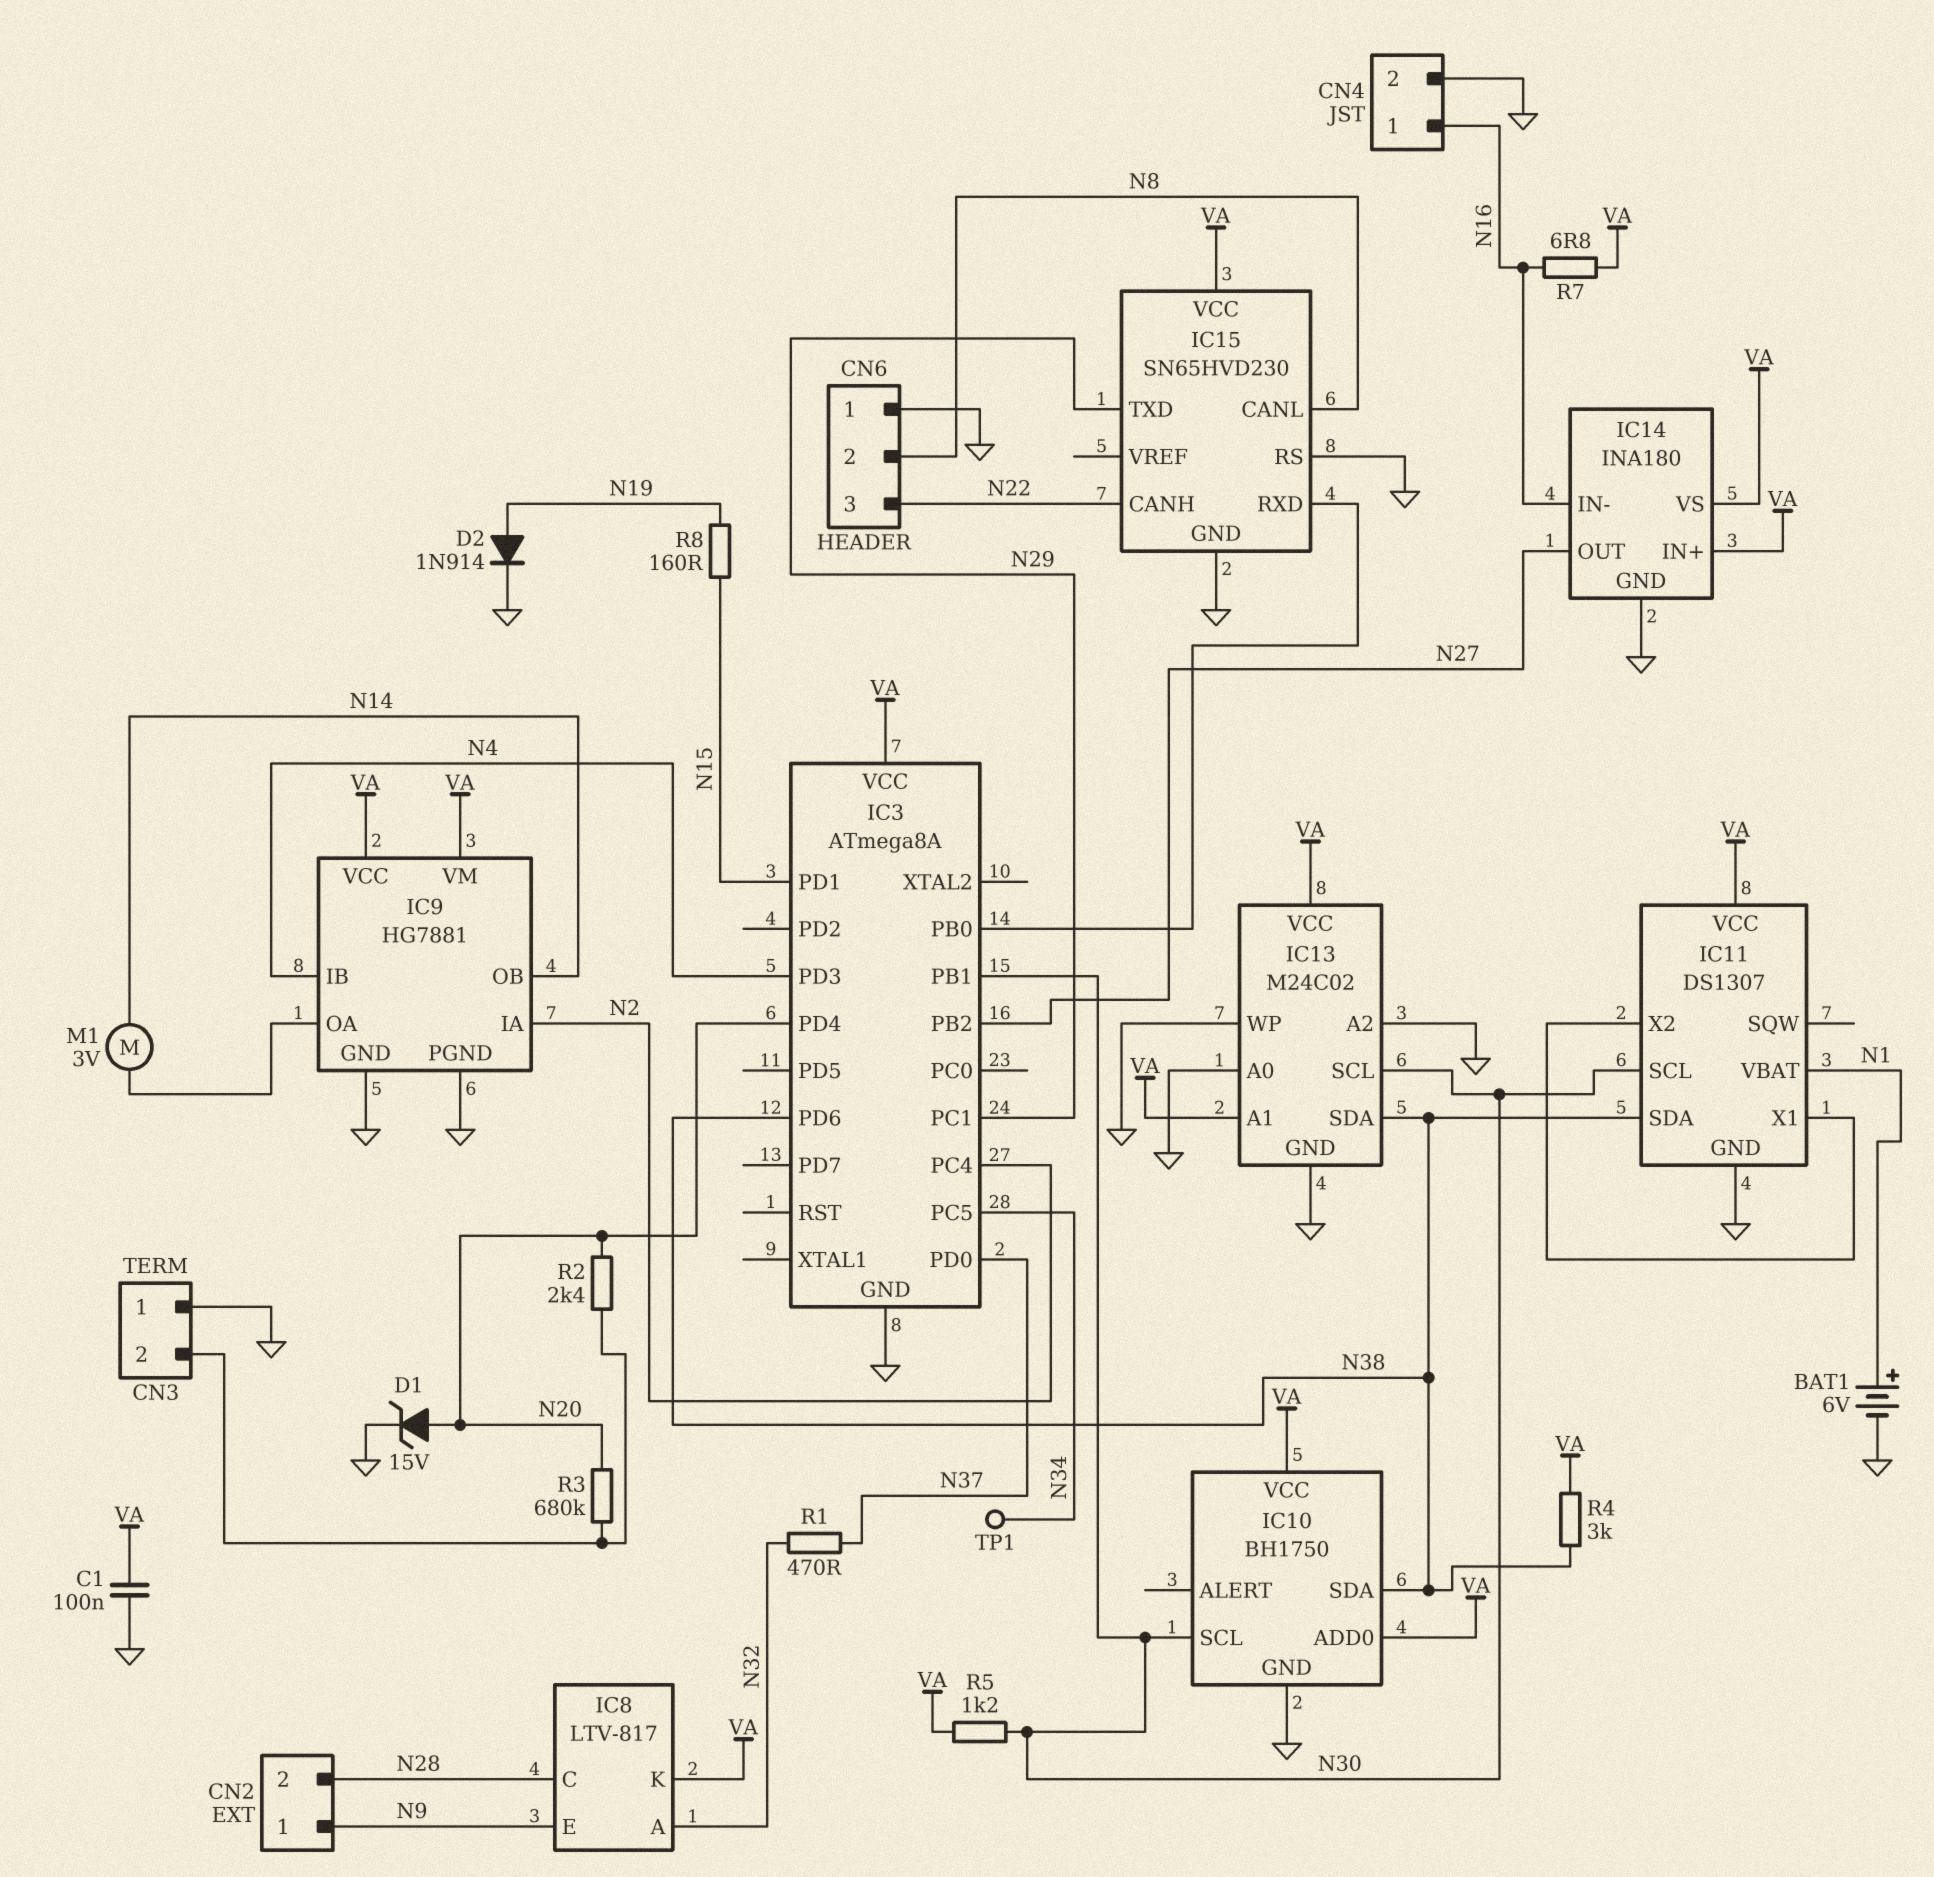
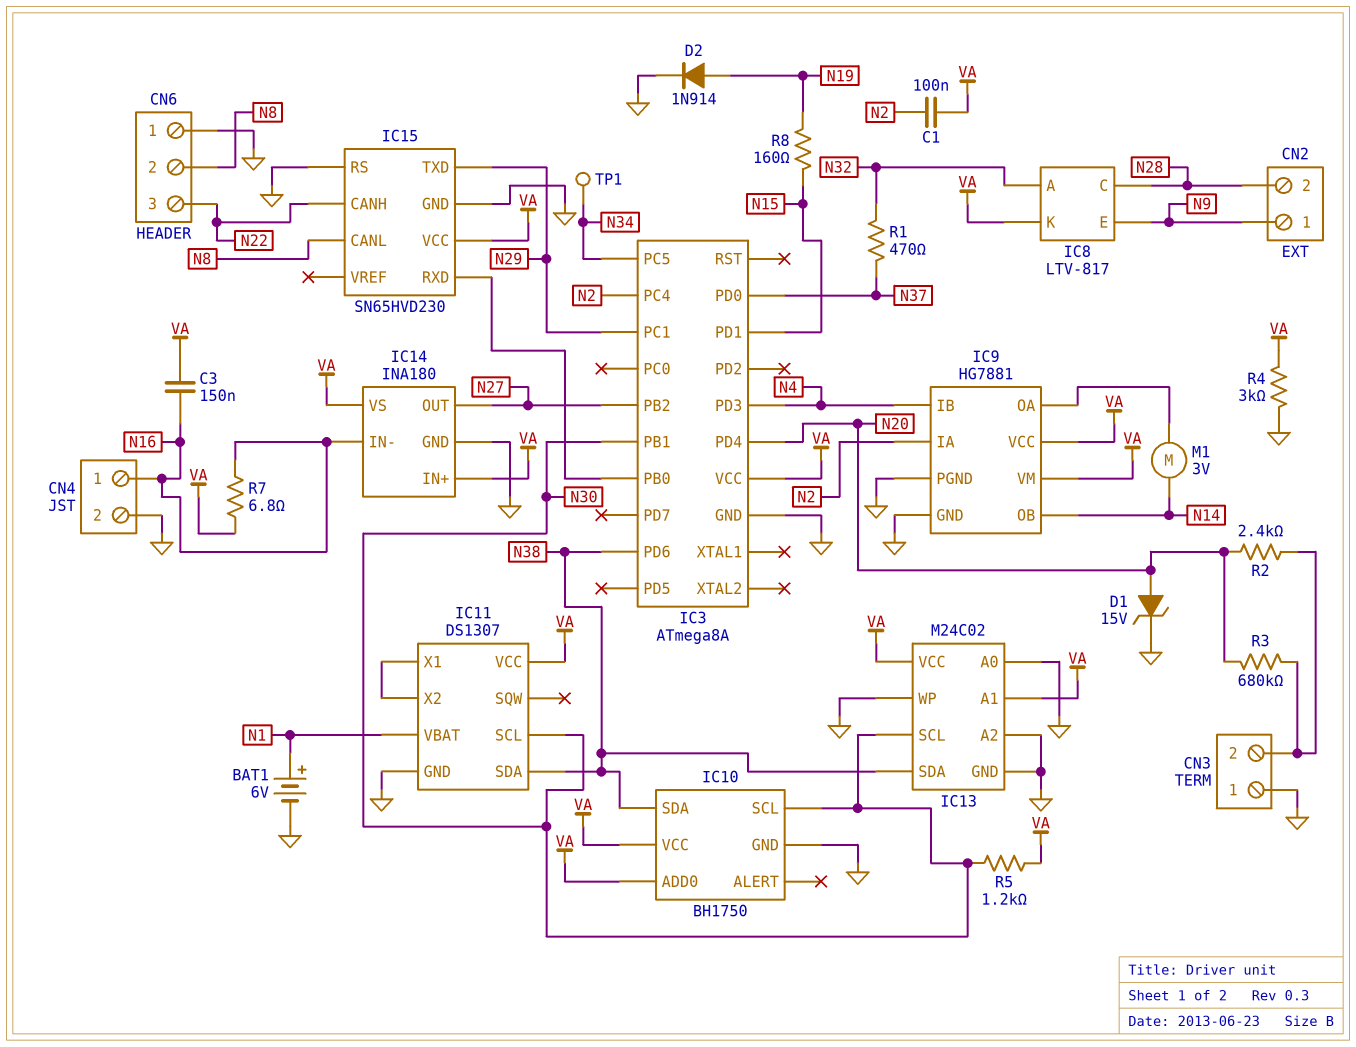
C1: 100nF (GND, VA) -> 100nF (N2, VA)
C3: none -> 150nF (N16, VA)
R4: 3k (N38, VA) -> 3k (GND, VA)

